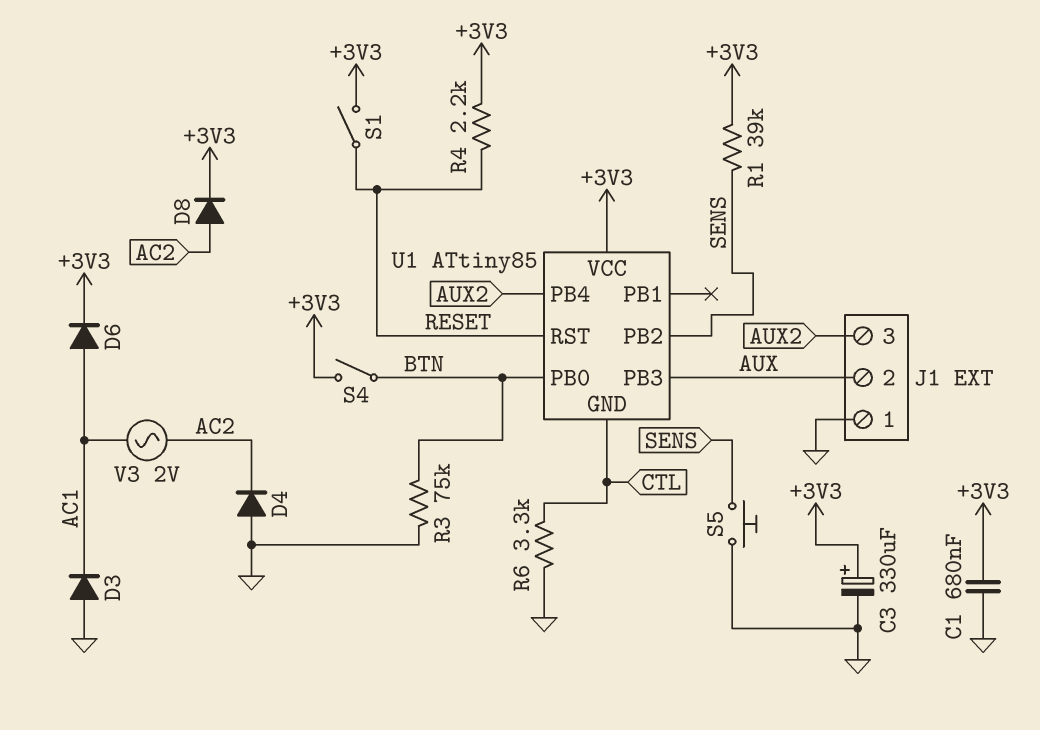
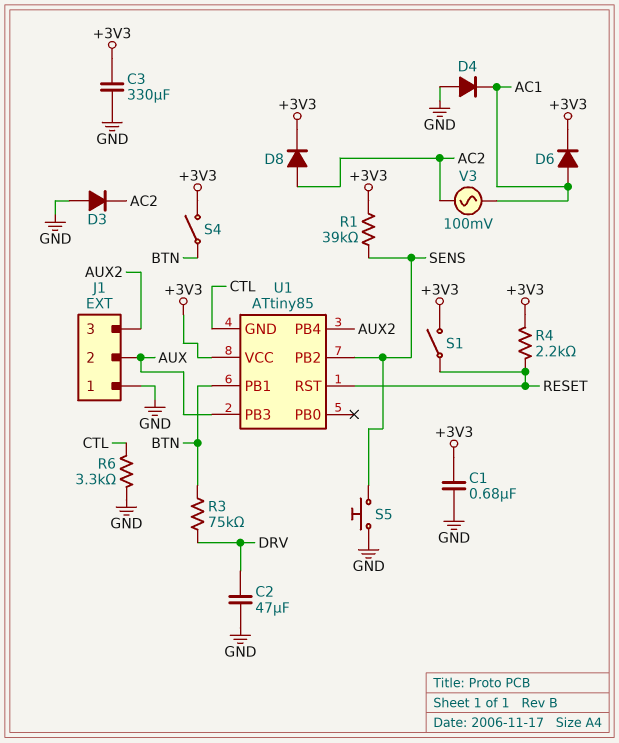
C2: none -> 47uF (DRV, GND)
C3: 330uF (plus +3V3, minus GND) -> 330uF (+3V3, GND)
D3: diode (A GND, K AC1) -> diode (A GND, K AC2)
D4: diode (A GND, K AC2) -> diode (A GND, K AC1)
R3: 75k (BTN, GND) -> 75k (BTN, DRV)
U1 pin PB0: BTN -> none
U1 pin PB1: none -> BTN
V3: AC 2V (AC1, AC2) -> AC 100mV (AC1, AC2)

